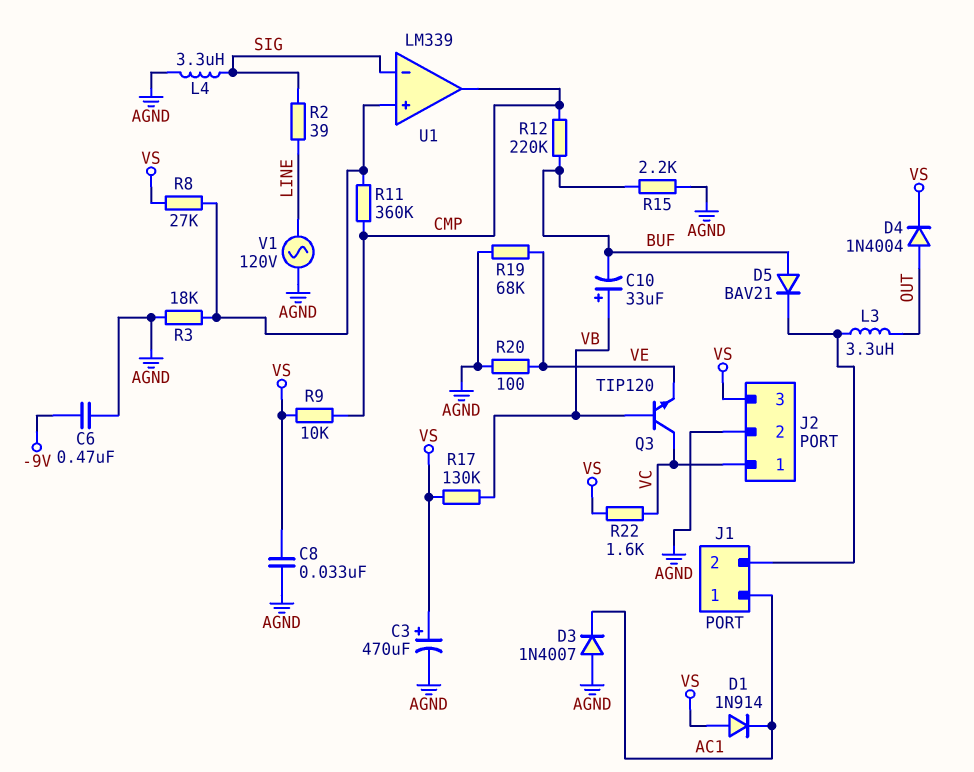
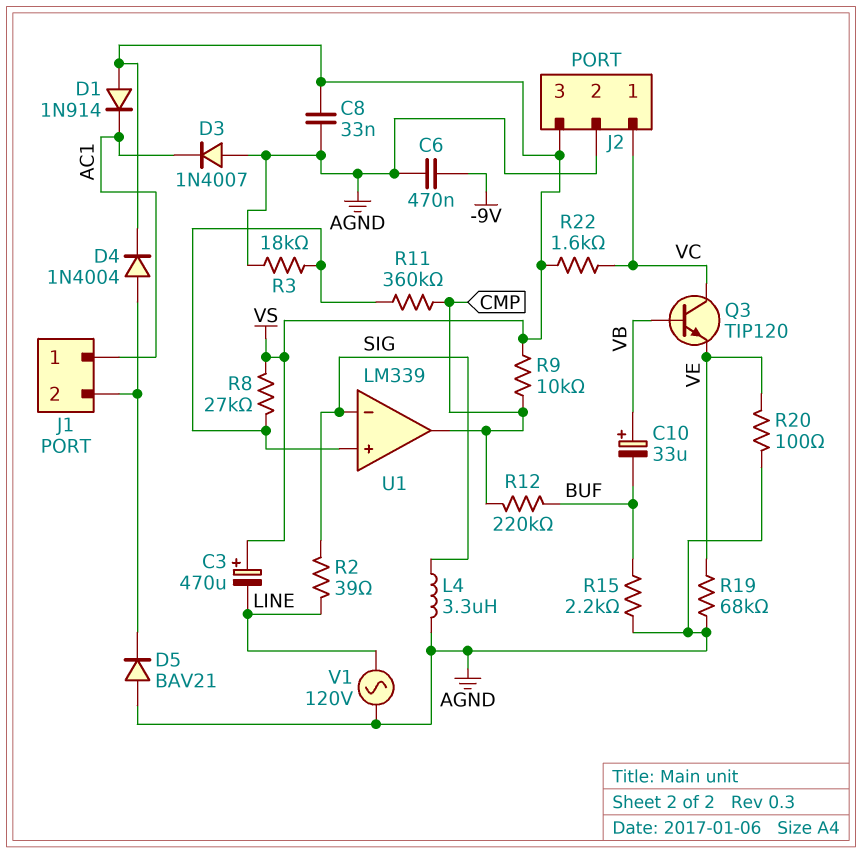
C3: 470uF (plus VS, minus AGND) -> 470uF (plus VS, minus LINE)
D4: diode 1N4004 (A OUT, K VS) -> diode 1N4004 (A J1/2, K VS)
D5: diode BAV21 (A BUF, K J1/2) -> diode BAV21 (A AGND, K J1/2)
L3: 3.3uH (J1/2, OUT) -> none
R17: 130k (VB, VS) -> none

